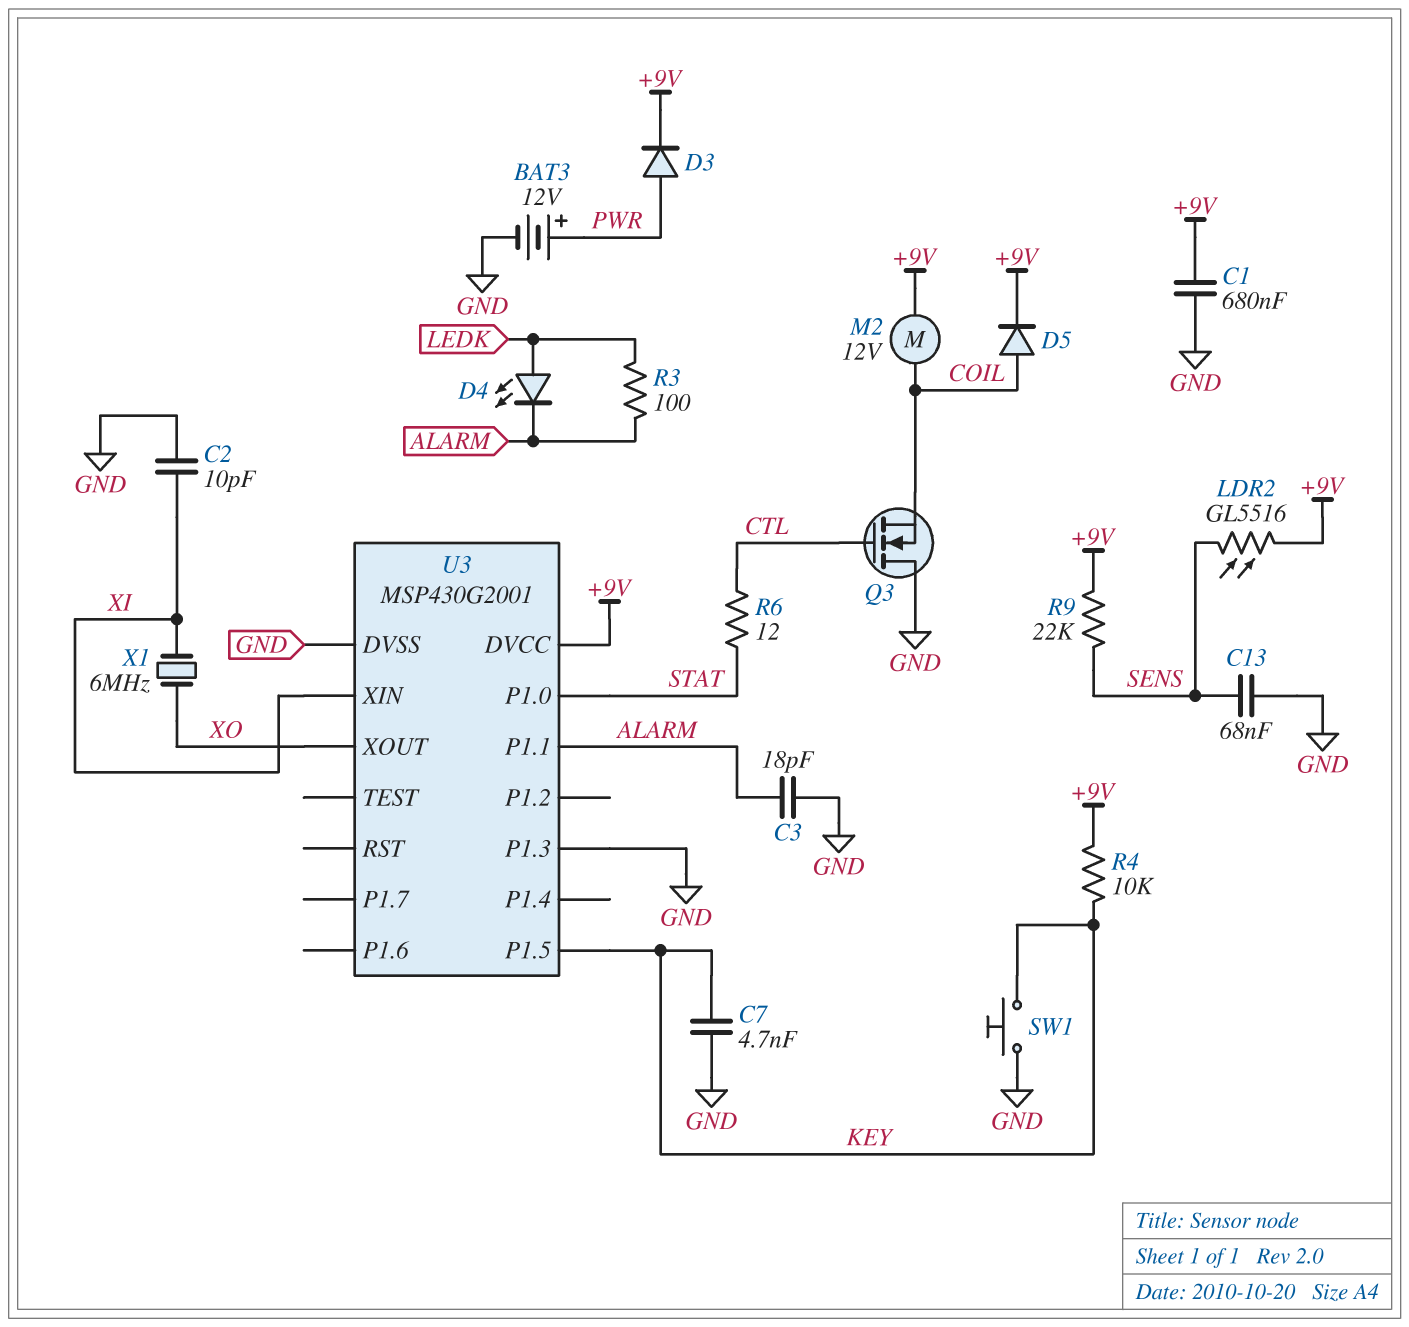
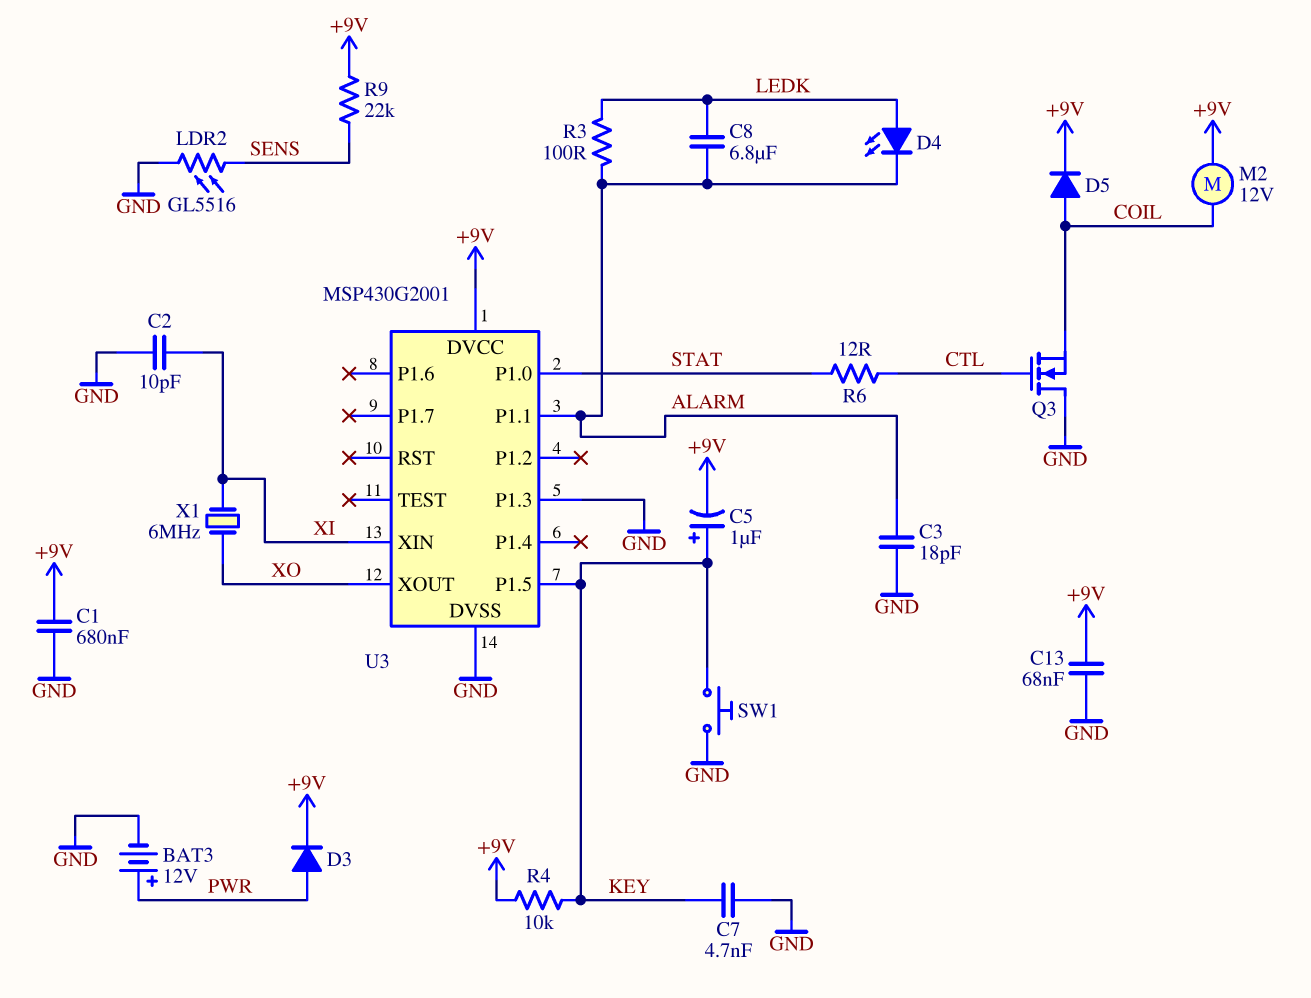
C5: none -> 1uF (plus KEY, minus +9V)
C8: none -> 6.8uF (ALARM, LEDK)
C13: 68nF (GND, SENS) -> 68nF (+9V, GND)
LDR2: GL5516 (+9V, SENS) -> GL5516 (GND, SENS)

